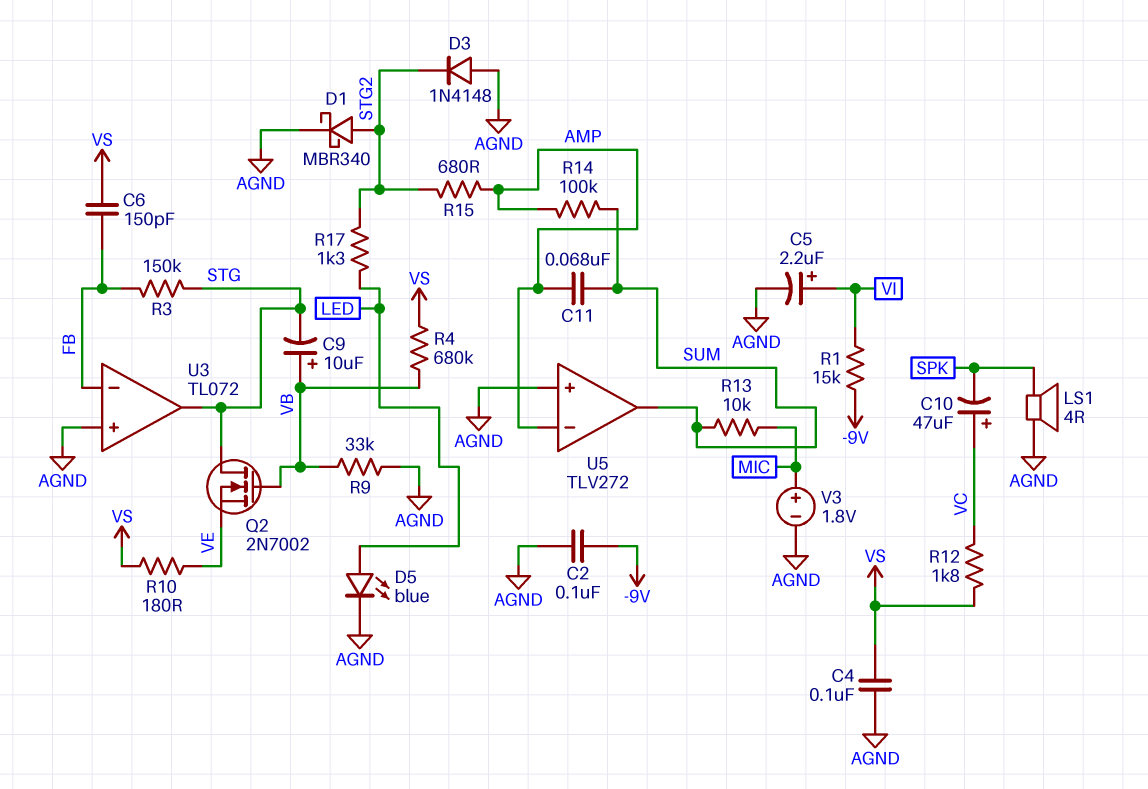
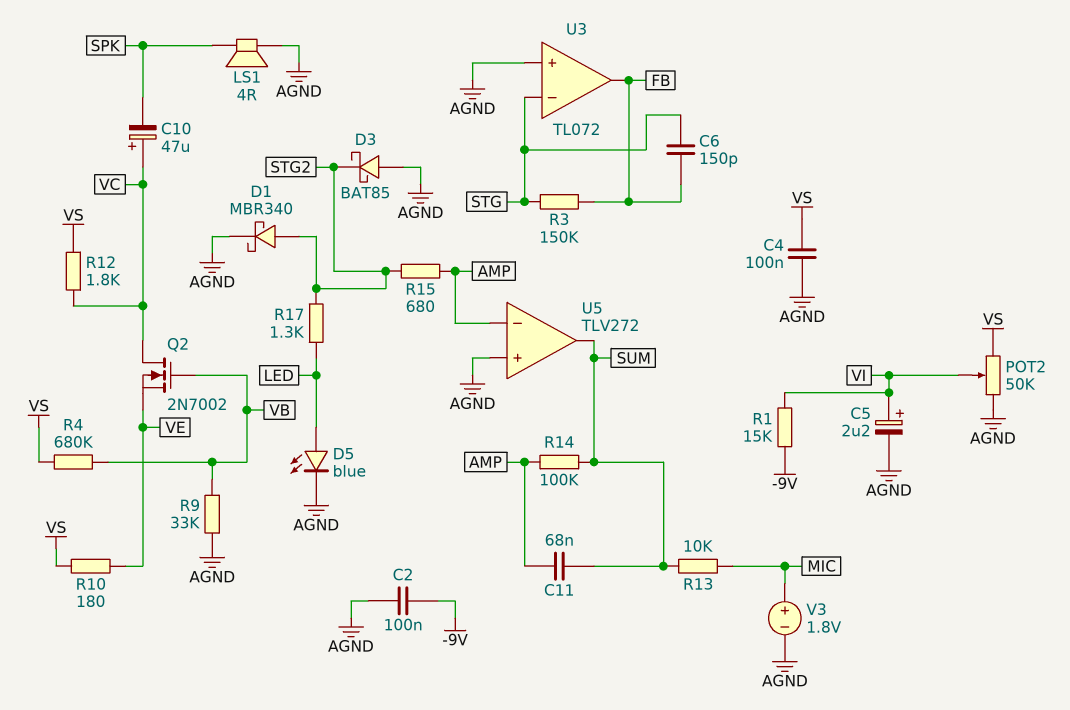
C6: 150pF (FB, VS) -> 150pF (FB, STG)
C9: 10uF (plus VB, minus STG) -> none
D3: diode 1N4148 (A AGND, K STG2) -> schottky BAT85 (A AGND, K STG2)
POT2: none -> 50k (AGND, VS, wiper VI)
Q2: NMOS 2N7002 (G VB, D STG, S VE) -> NMOS 2N7002 (G VB, D VC, S VE)
U3 pin in-: FB -> STG
U3 pin out: STG -> FB

